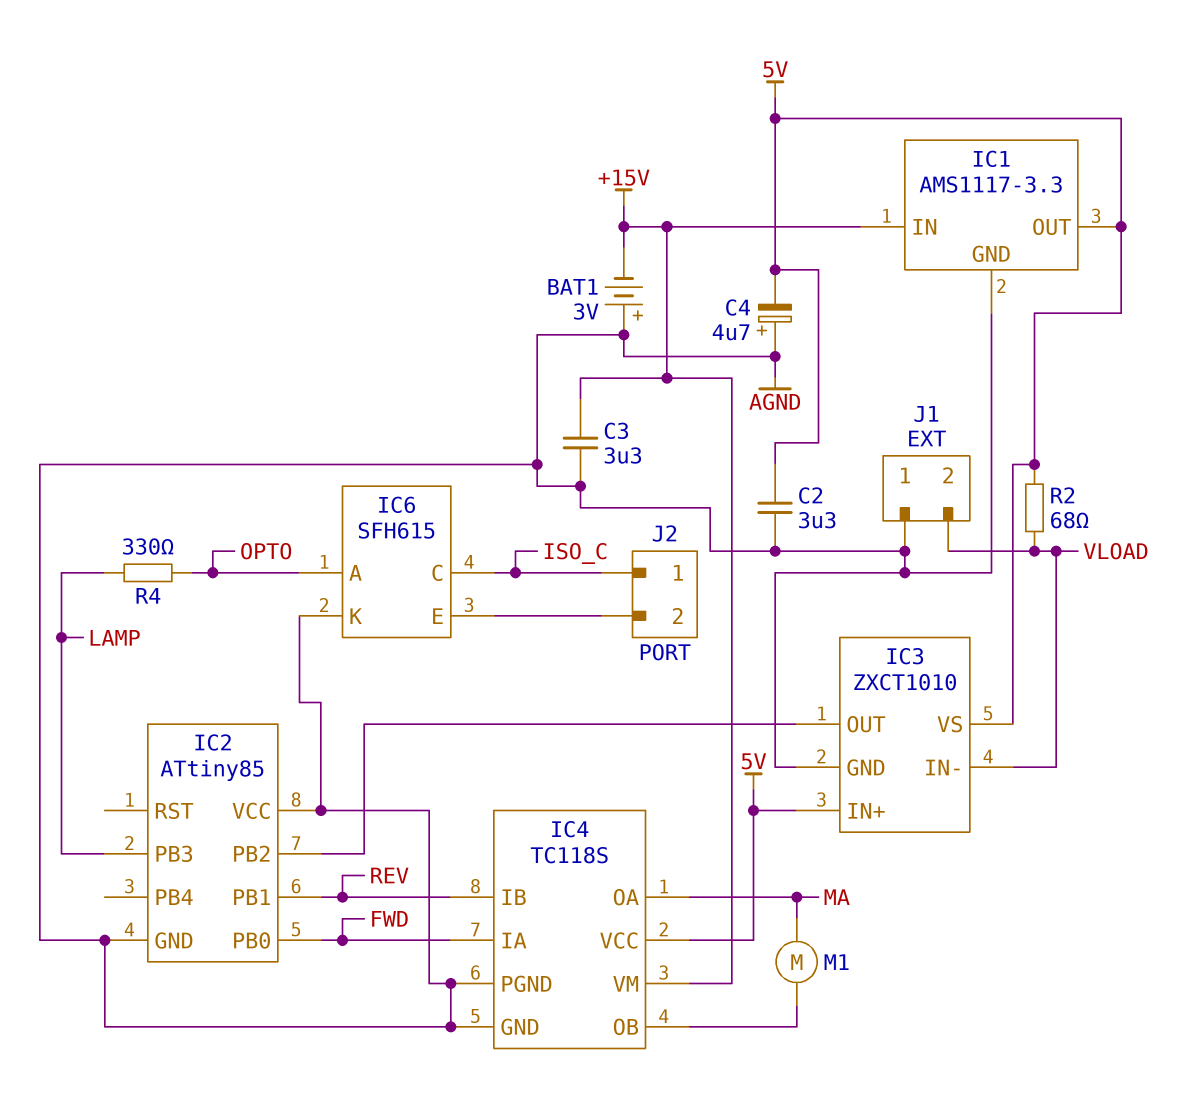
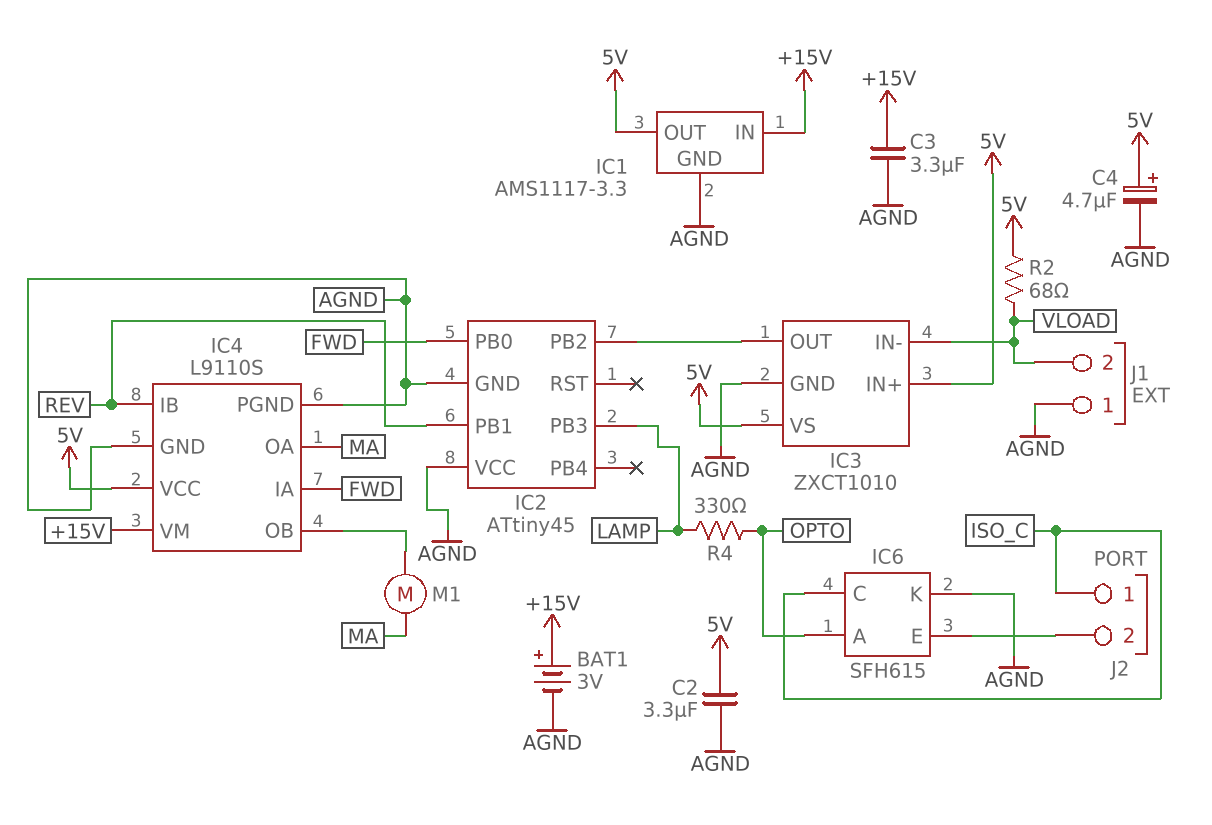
BAT1: 3V (plus AGND, minus +15V) -> 3V (plus +15V, minus AGND)
C4: 4.7uF (plus AGND, minus 5V) -> 4.7uF (plus 5V, minus AGND)
IC2: ATtiny85 -> ATtiny45
IC4: TC118S -> L9110S

